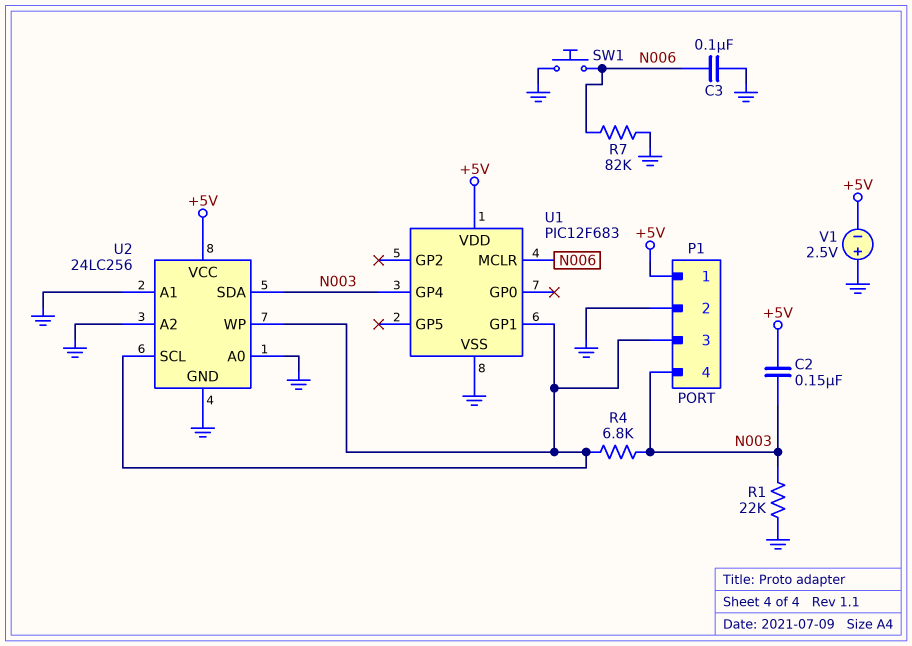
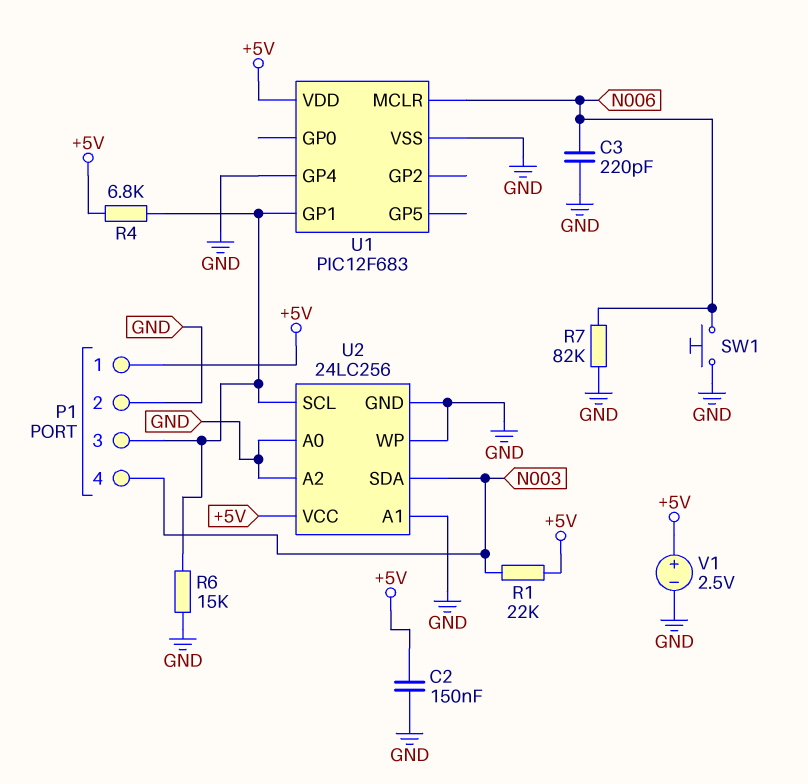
C2: 150nF (+5V, N003) -> 150nF (+5V, GND)
C3: 100nF (GND, N006) -> 220pF (GND, N006)
R1: 22k (GND, N003) -> 22k (+5V, N003)
R4: 6.8k (N003, P1/3) -> 6.8k (+5V, P1/3)
R6: none -> 15k (GND, P1/3)
U1 pin GP4: N003 -> GND
U2 pin WP: P1/3 -> GND
V1: 2.5V (plus GND, minus +5V) -> 2.5V (plus +5V, minus GND)

